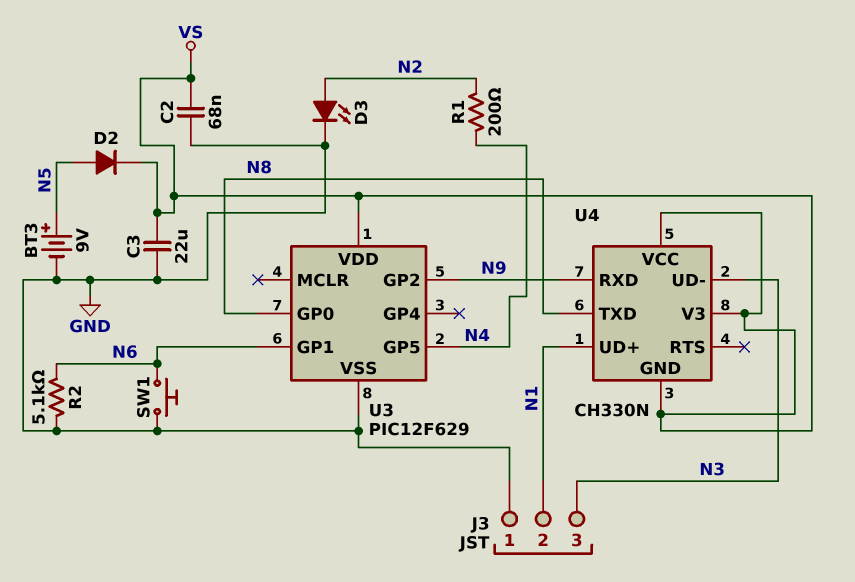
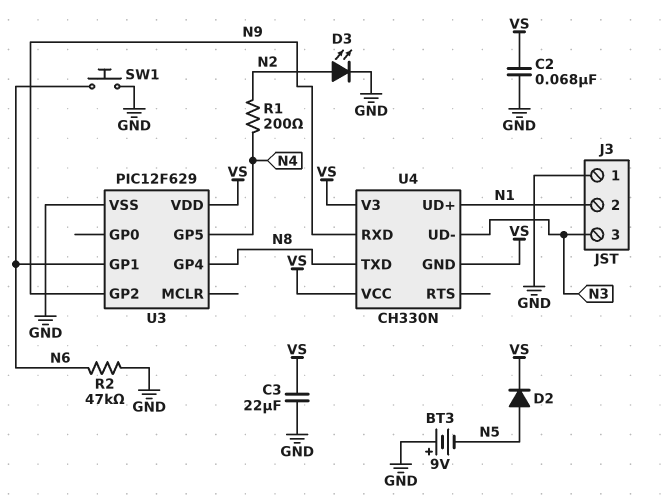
BT3: 9V (plus N5, minus GND) -> 9V (plus GND, minus N5)
R2: 5.1k (GND, N6) -> 47k (GND, N6)
U3 pin GP0: N8 -> none
U3 pin GP4: none -> N8

